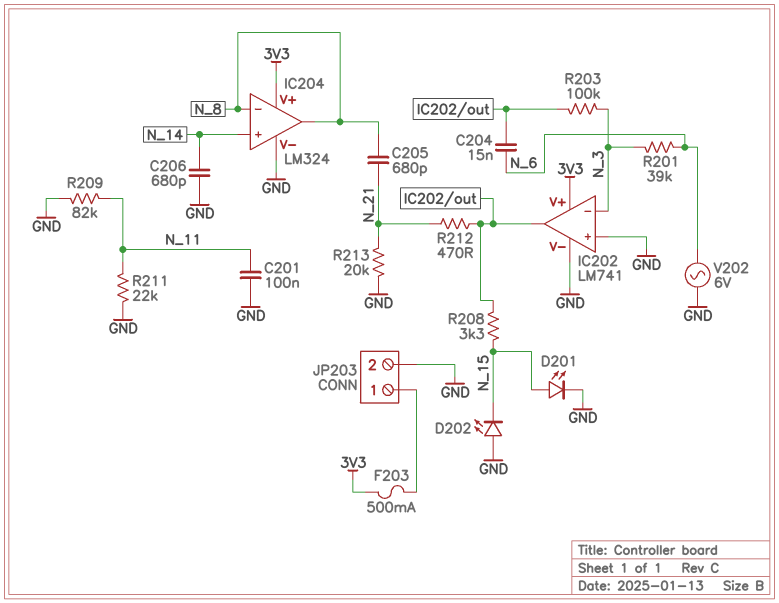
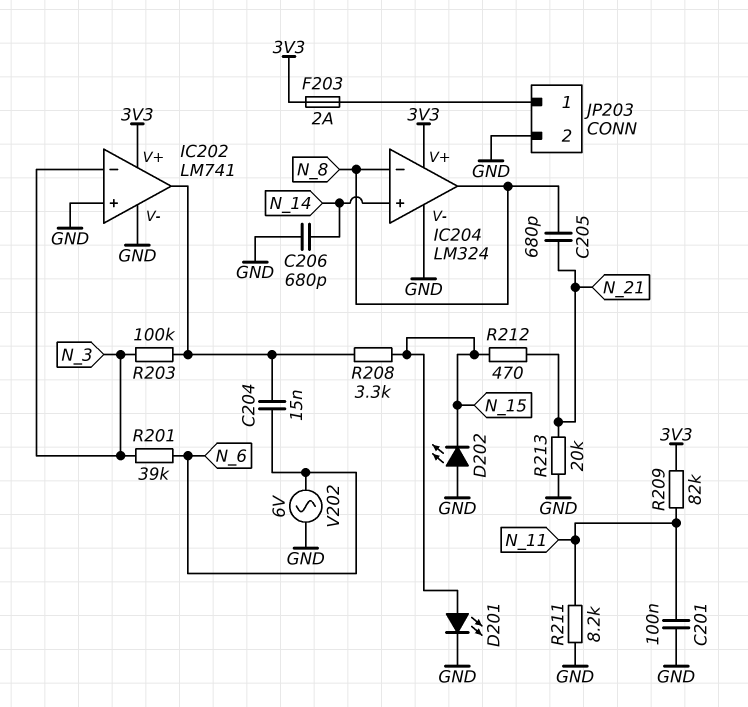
F203: 500mA (3V3, JP203/1) -> 2A (3V3, JP203/1)
R209: 82k (GND, N_11) -> 82k (3V3, N_11)
R211: 22k (GND, N_11) -> 8.2k (GND, N_11)
R212: 470 (IC202/out, N_21) -> 470 (N_15, N_21)

